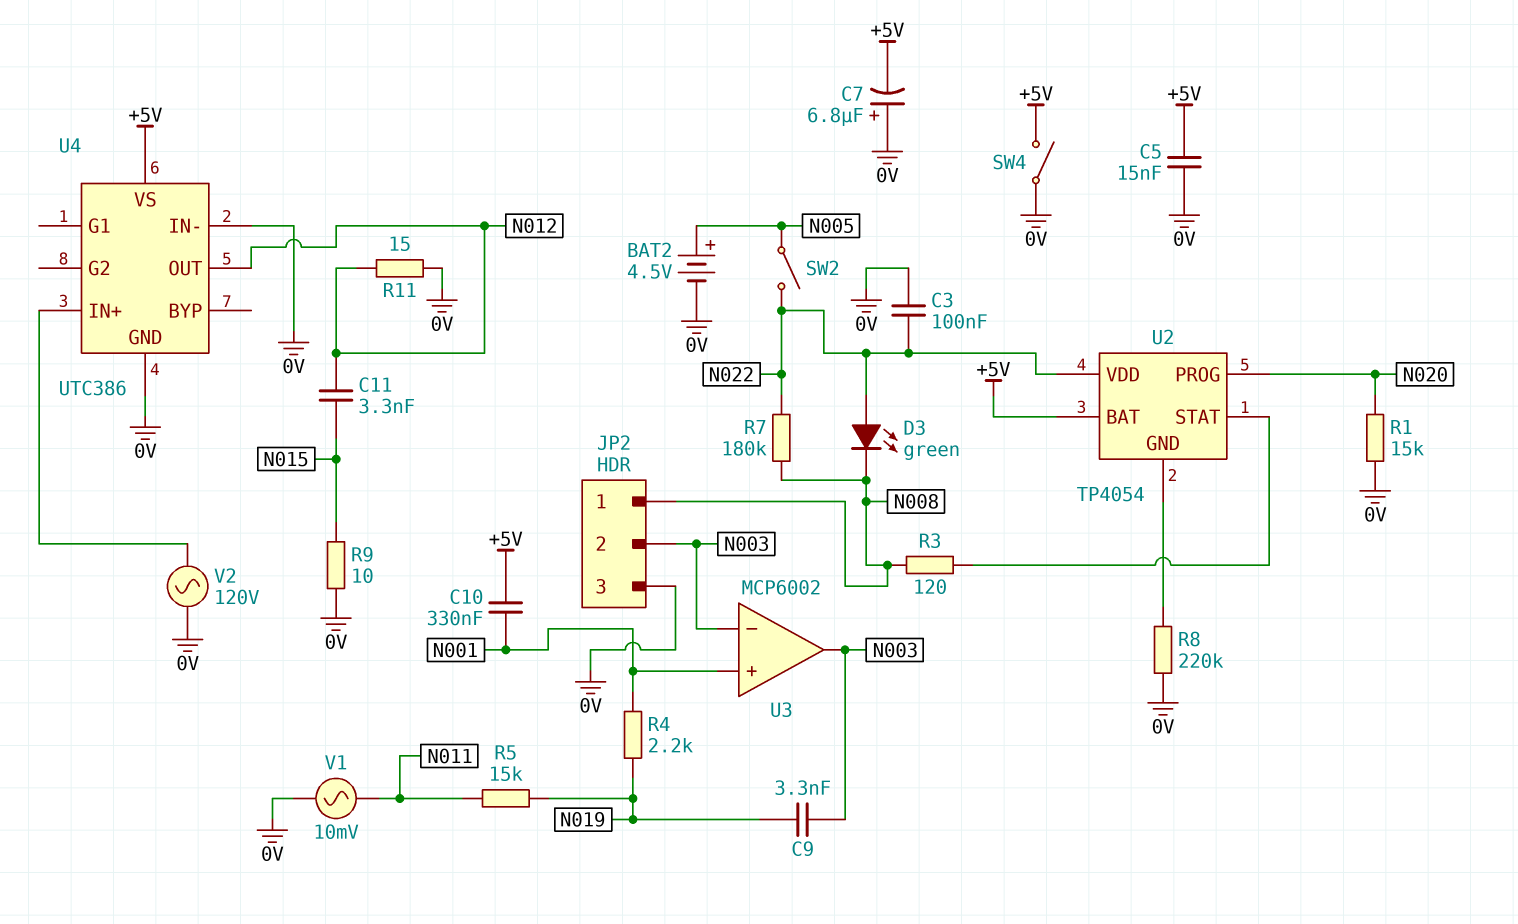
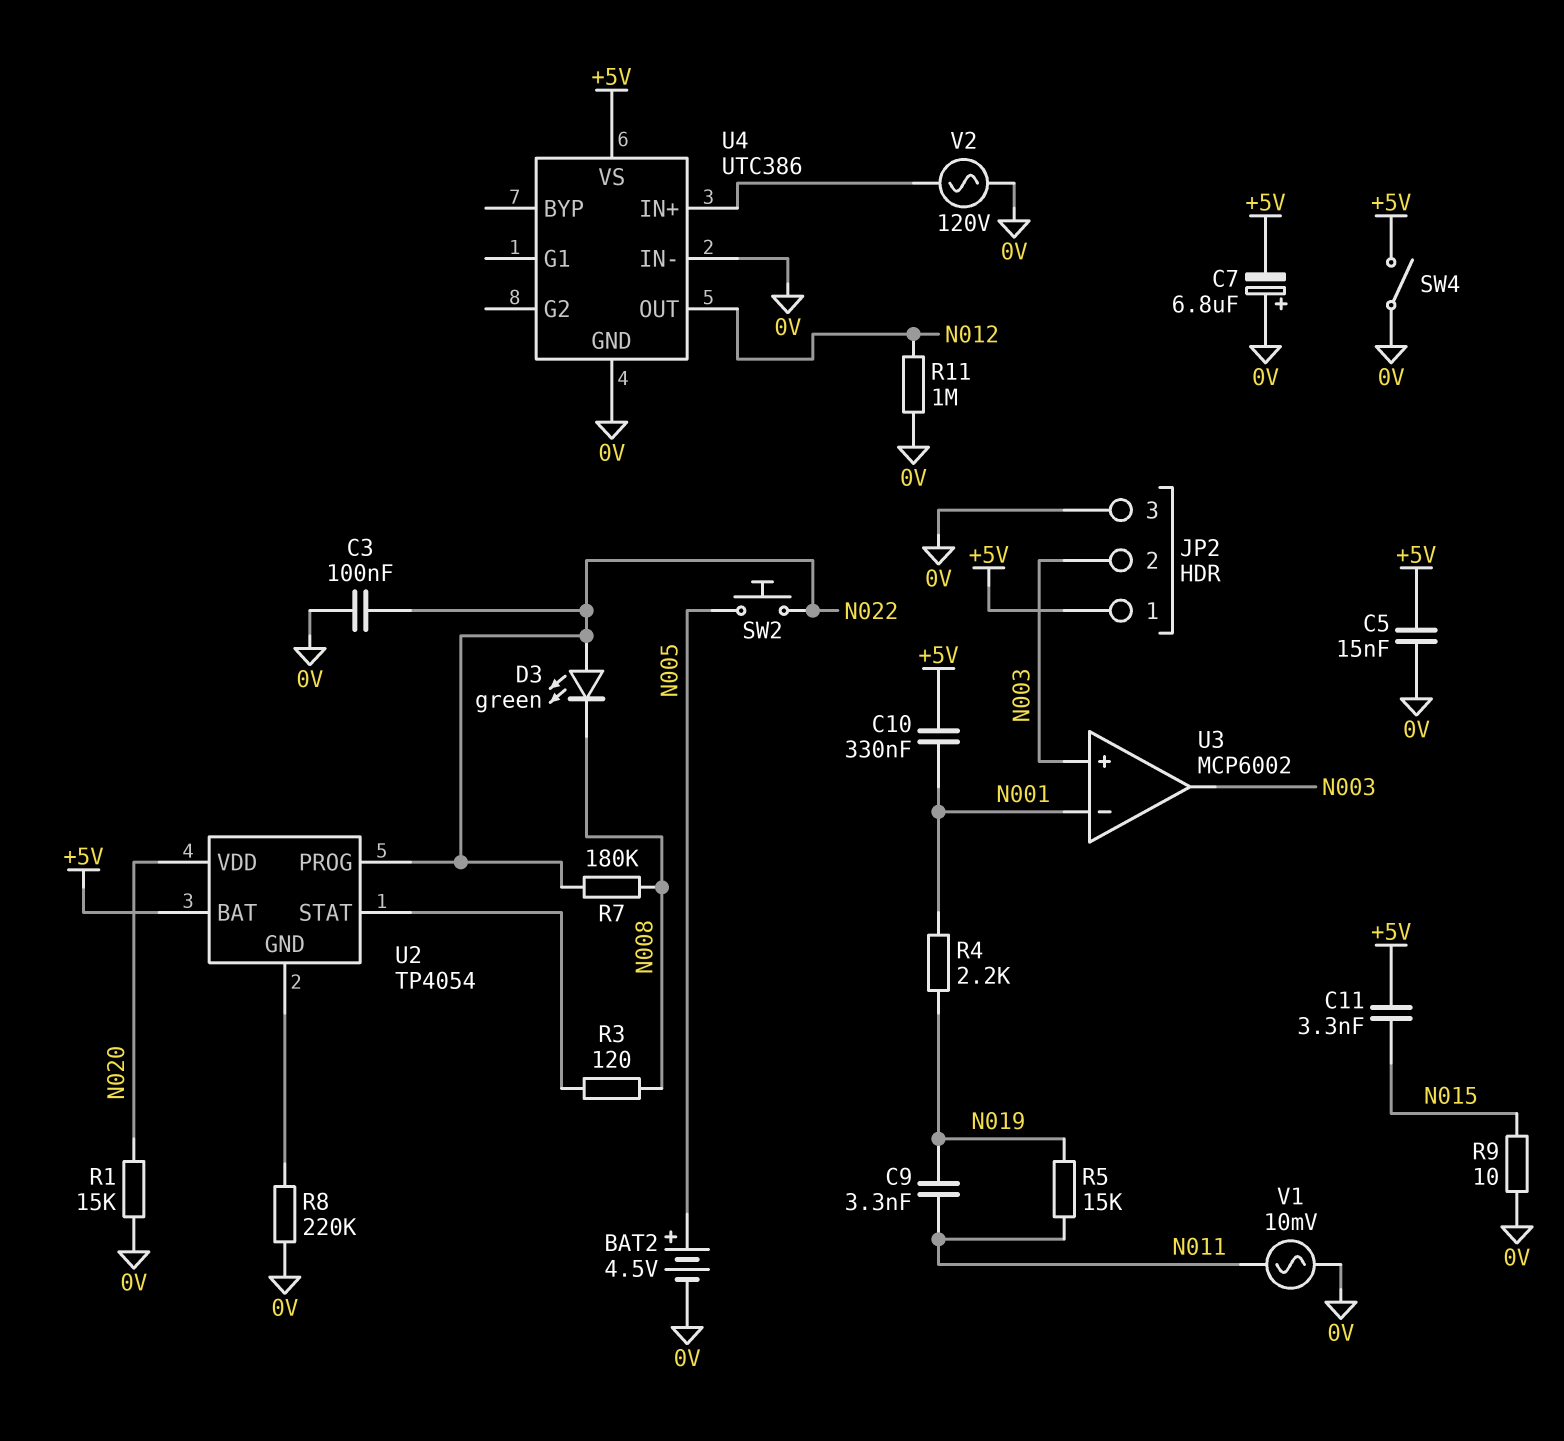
C9: 3.3nF (N003, N019) -> 3.3nF (N011, N019)
C11: 3.3nF (N012, N015) -> 3.3nF (+5V, N015)
JP2 pin 1: N008 -> +5V
R11: 15 (0V, N012) -> 1M (0V, N012)
SW2: switch (N005, N022) -> button (N005, N022)
U2 pin PROG: N020 -> N022
U2 pin VDD: N022 -> N020
U3 pin in+: N001 -> N003
U3 pin in-: N003 -> N001

